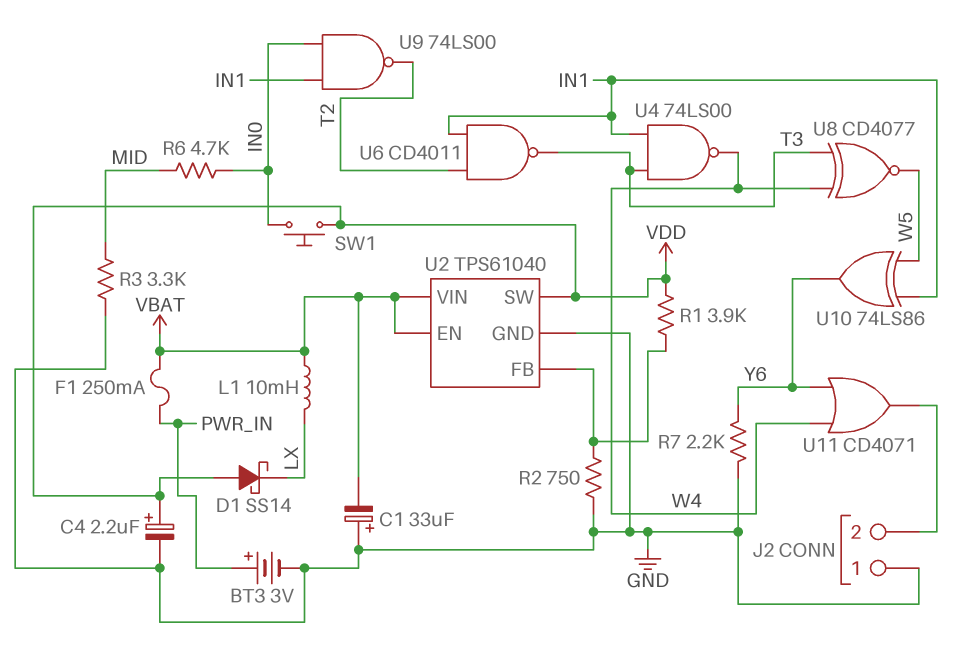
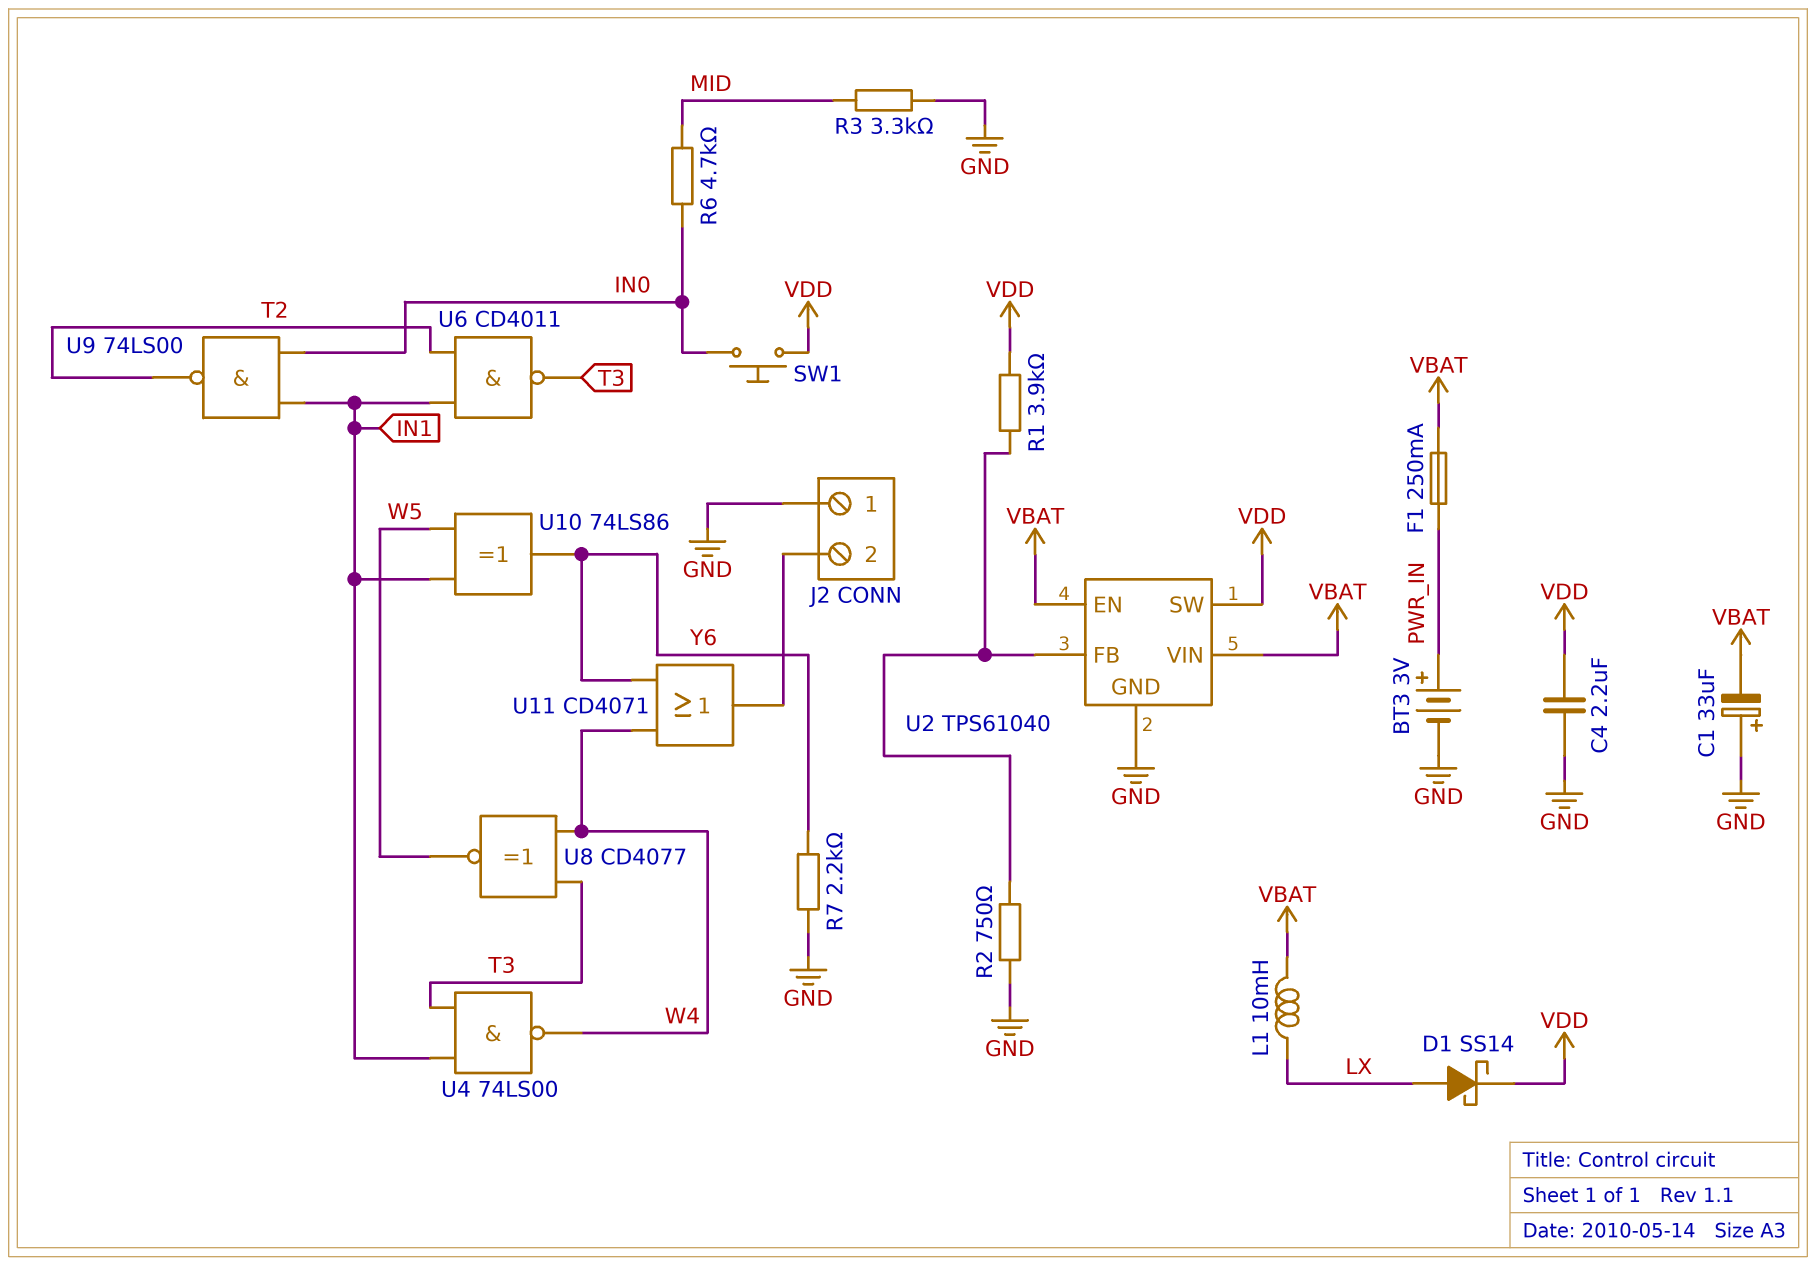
C4: 2.2uF (plus VDD, minus GND) -> 2.2uF (GND, VDD)
D1: schottky SS14 (A VDD, K LX) -> schottky SS14 (A LX, K VDD)

